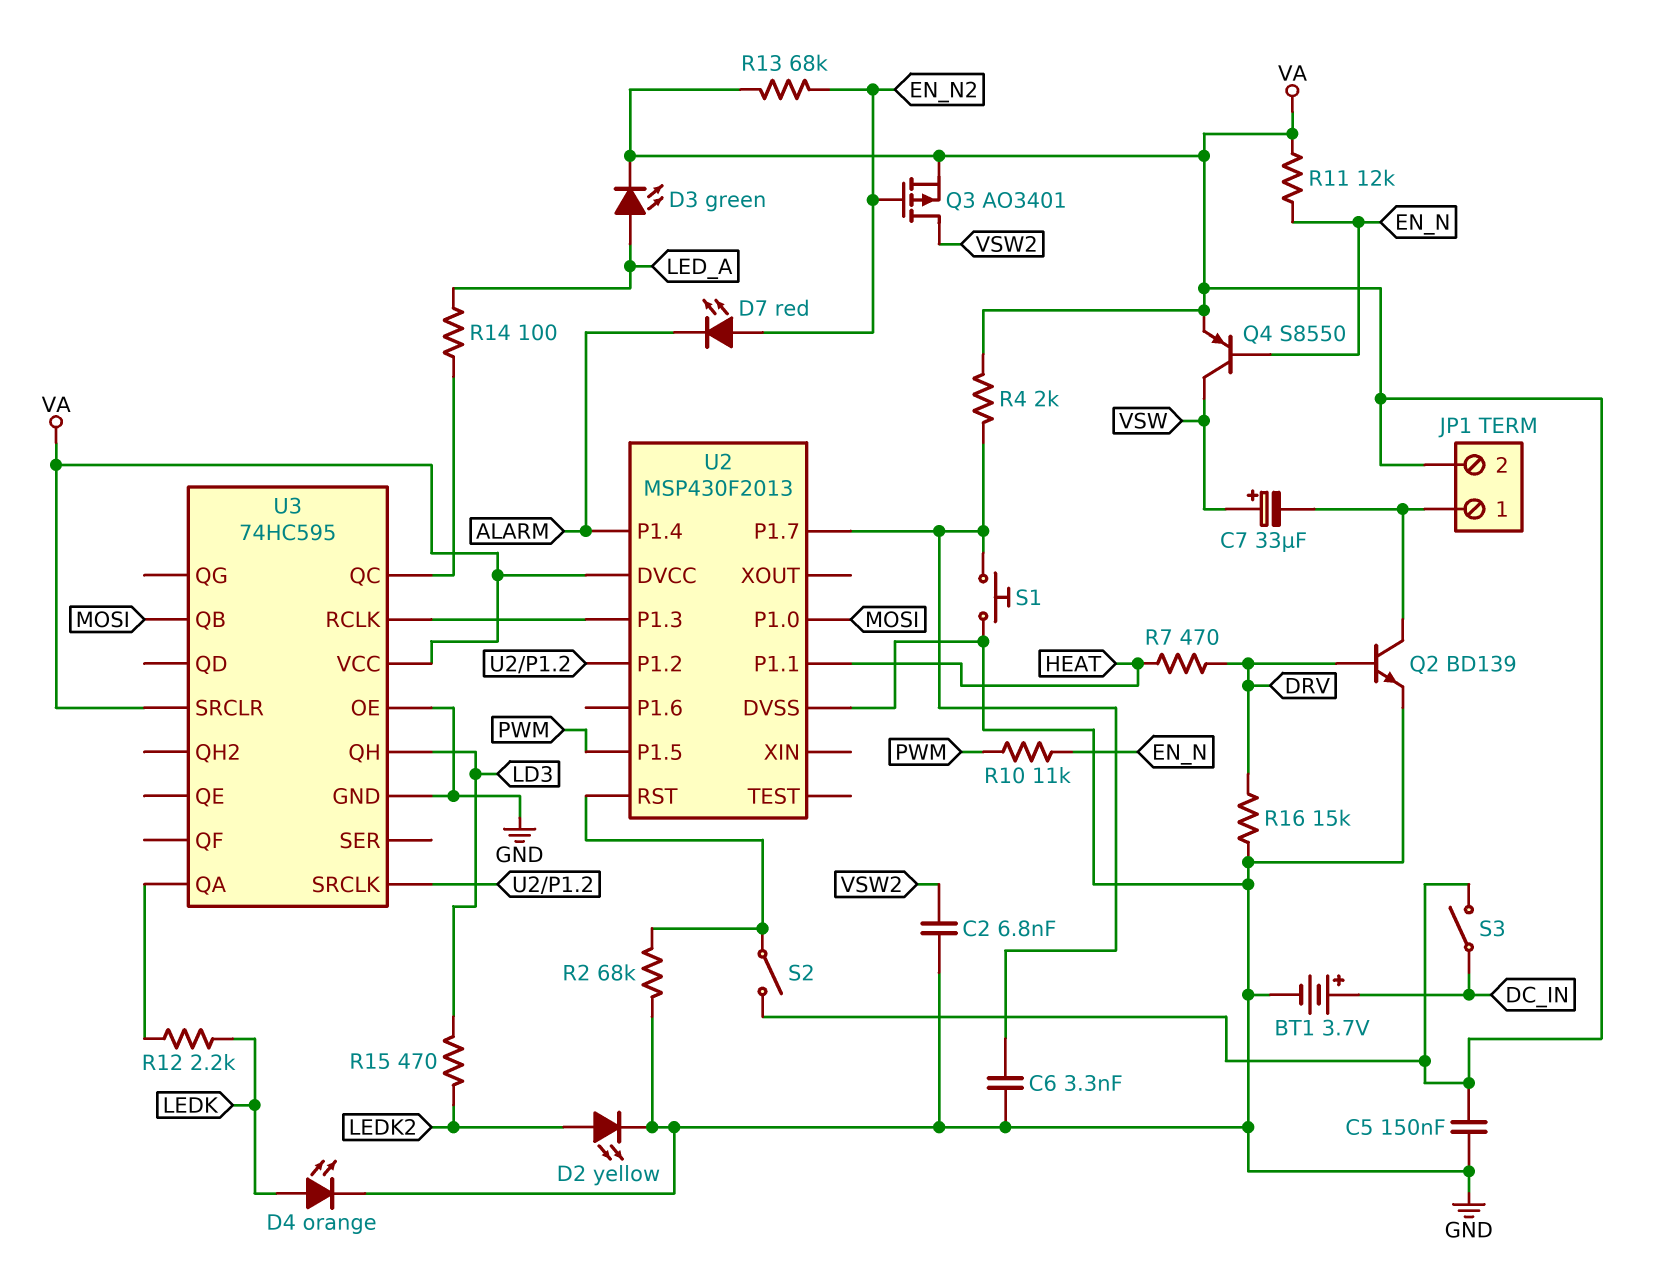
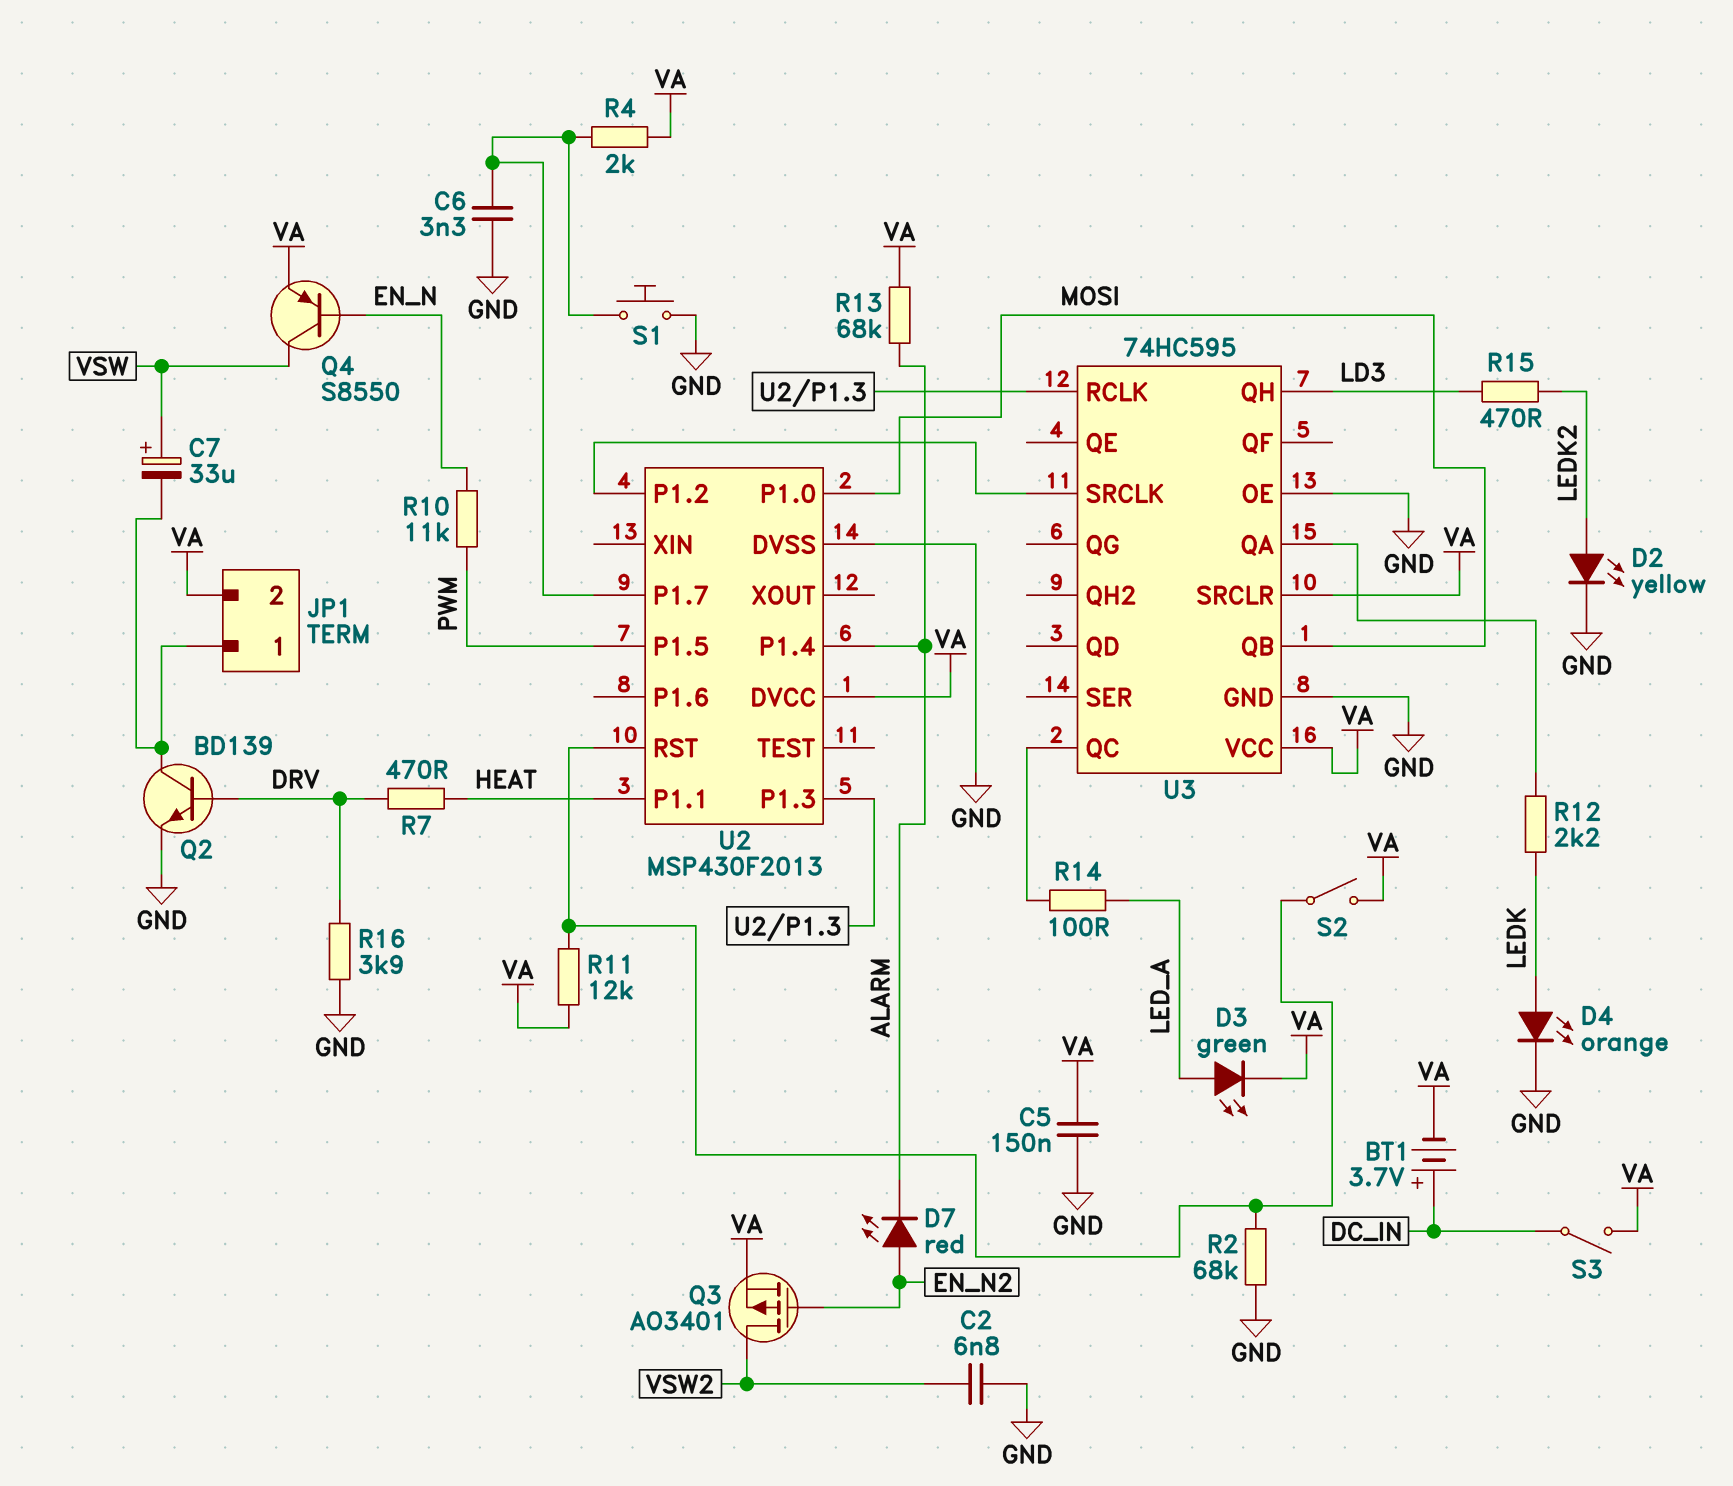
BT1: 3.7V (plus DC_IN, minus GND) -> 3.7V (plus DC_IN, minus VA)
R11: 12k (EN_N, VA) -> 12k (U2/RST, VA)
R13: 68k (EN_N2, VA) -> 68k (ALARM, VA)
R16: 15k (DRV, GND) -> 3.9k (DRV, GND)

